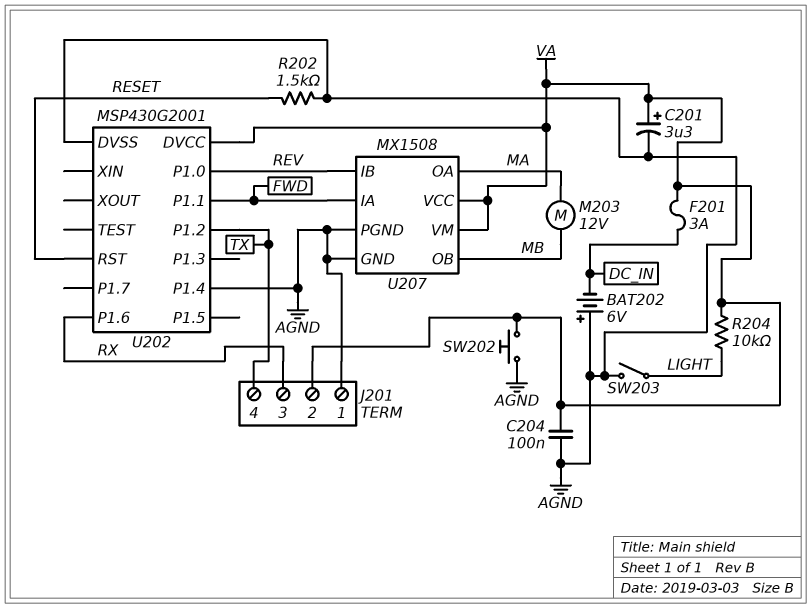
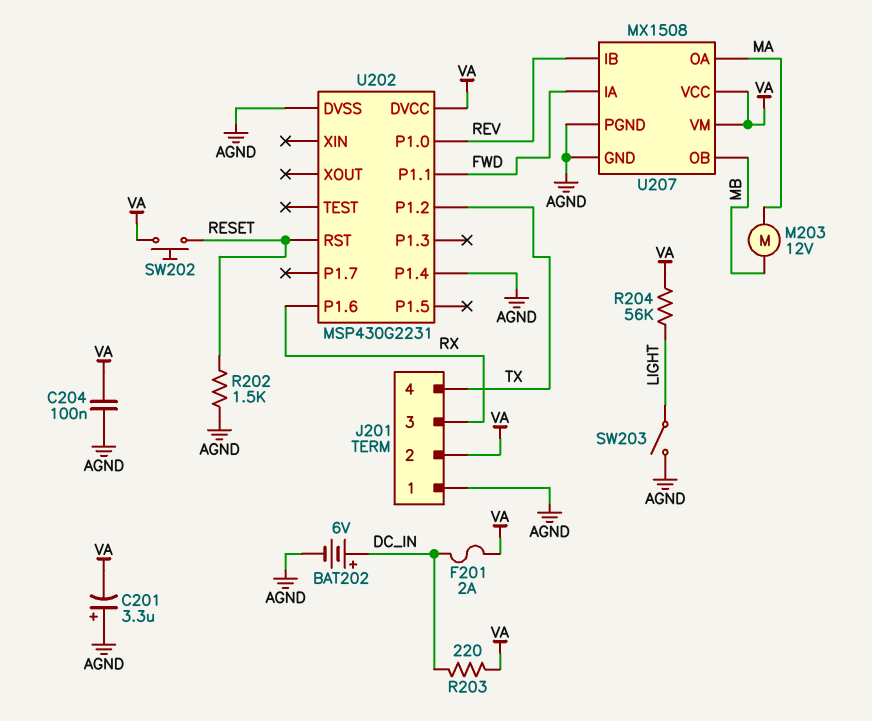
BAT202: 6V (plus AGND, minus DC_IN) -> 6V (plus DC_IN, minus AGND)
C201: 3.3uF (plus VA, minus AGND) -> 3.3uF (plus AGND, minus VA)
F201: 3A (DC_IN, VA) -> 2A (DC_IN, VA)
R203: none -> 220 (DC_IN, VA)
R204: 10k (LIGHT, VA) -> 56k (LIGHT, VA)
SW202: button (AGND, VA) -> button (RESET, VA)
U202: MSP430G2001 -> MSP430G2231

